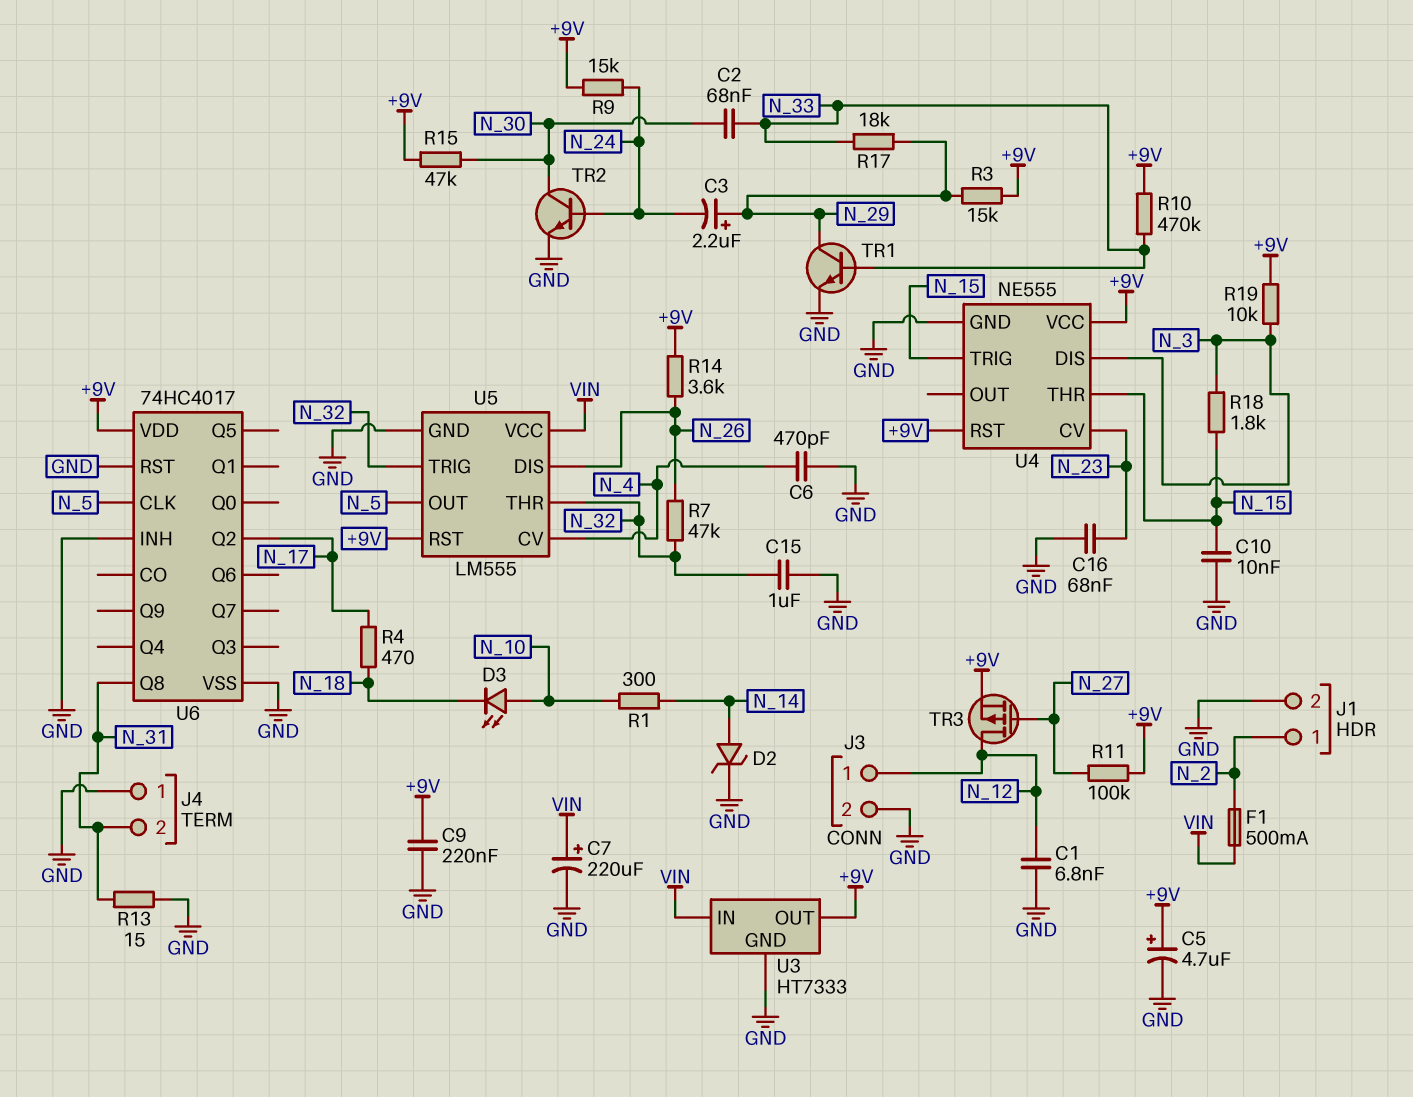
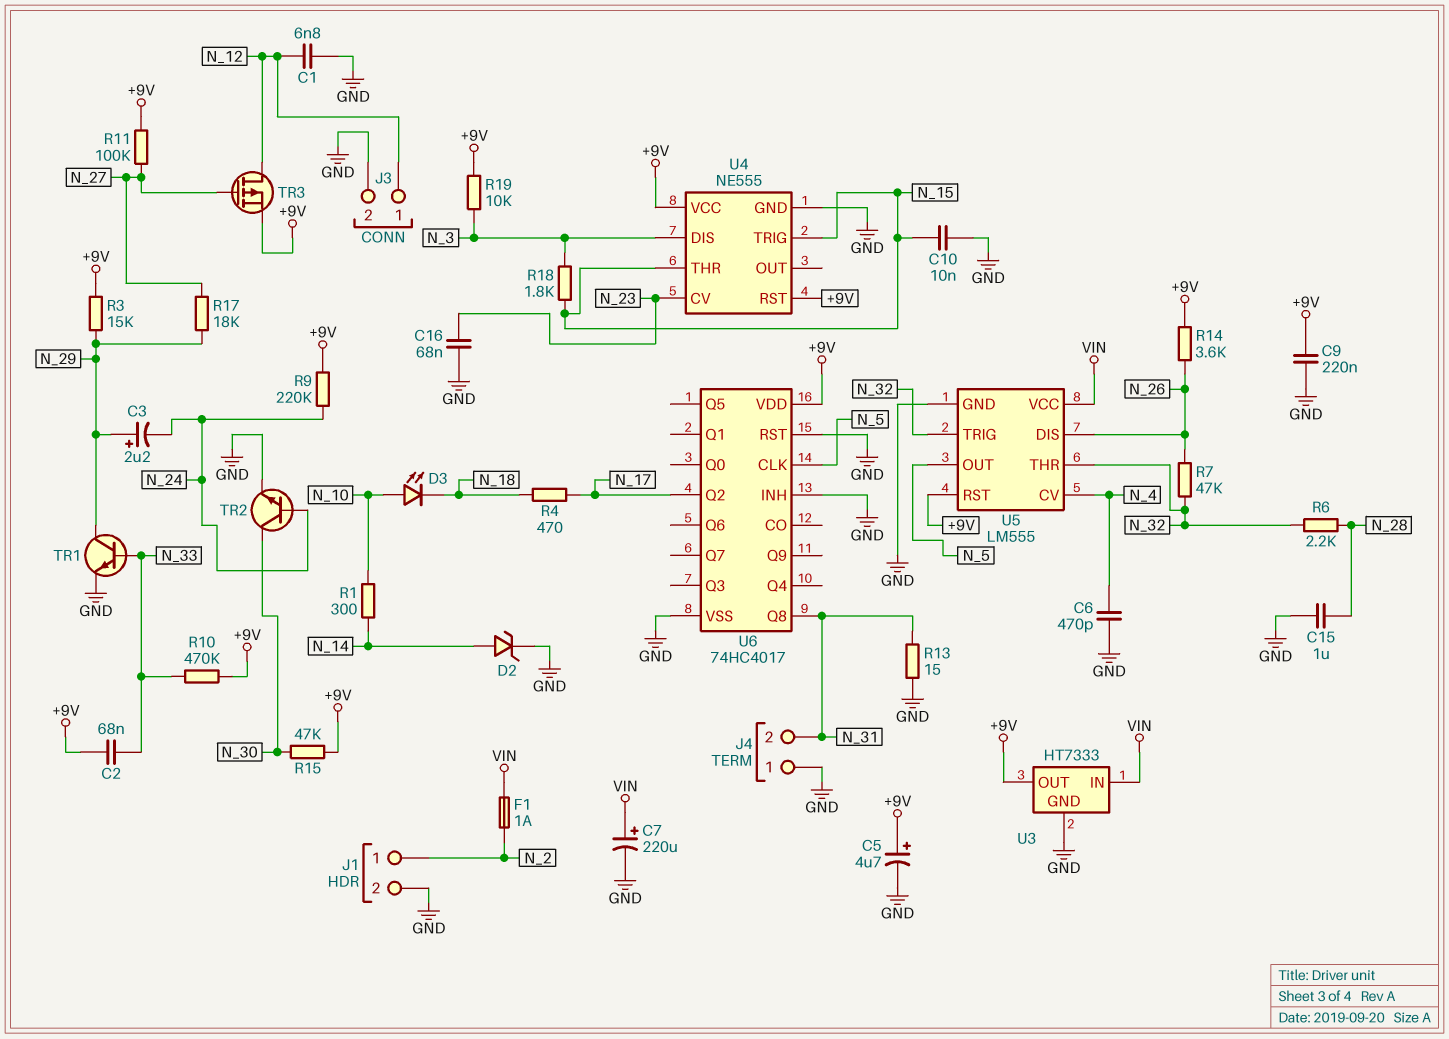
C2: 68nF (N_30, N_33) -> 68nF (+9V, N_33)
C15: 1uF (GND, N_32) -> 1uF (GND, N_28)
F1: 500mA (N_2, VIN) -> 1A (N_2, VIN)
R6: none -> 2.2k (N_28, N_32)
R9: 15k (+9V, N_24) -> 220k (+9V, N_24)
R17: 18k (N_29, N_33) -> 18k (N_27, N_29)

